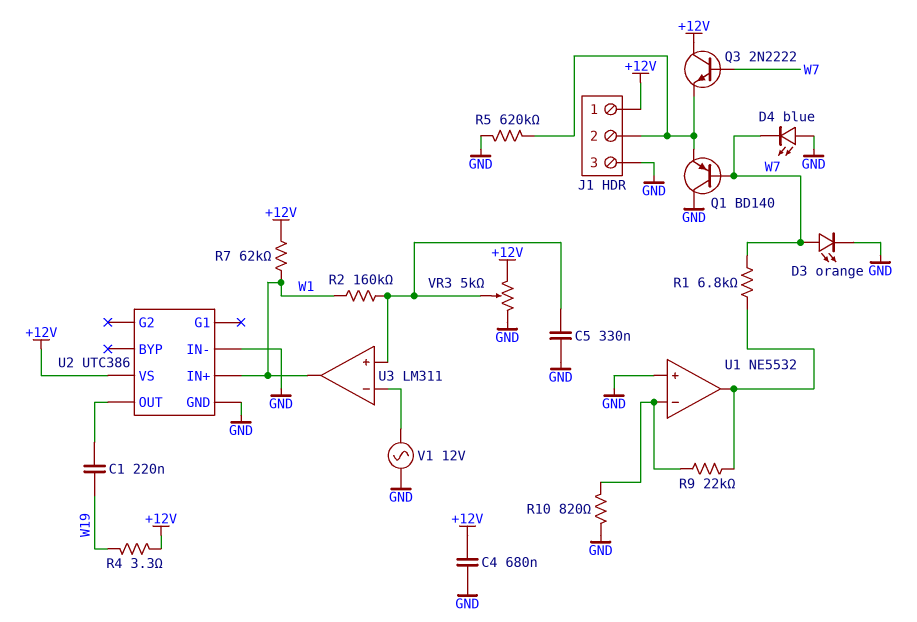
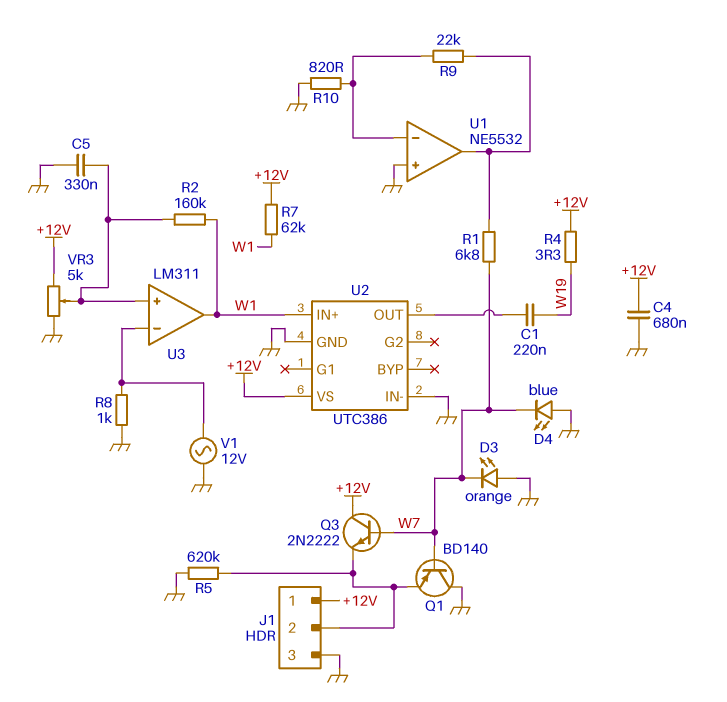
D3: LED orange (A W7, K GND) -> LED orange (A GND, K W7)
R8: none -> 1k (GND, U3/in-)

